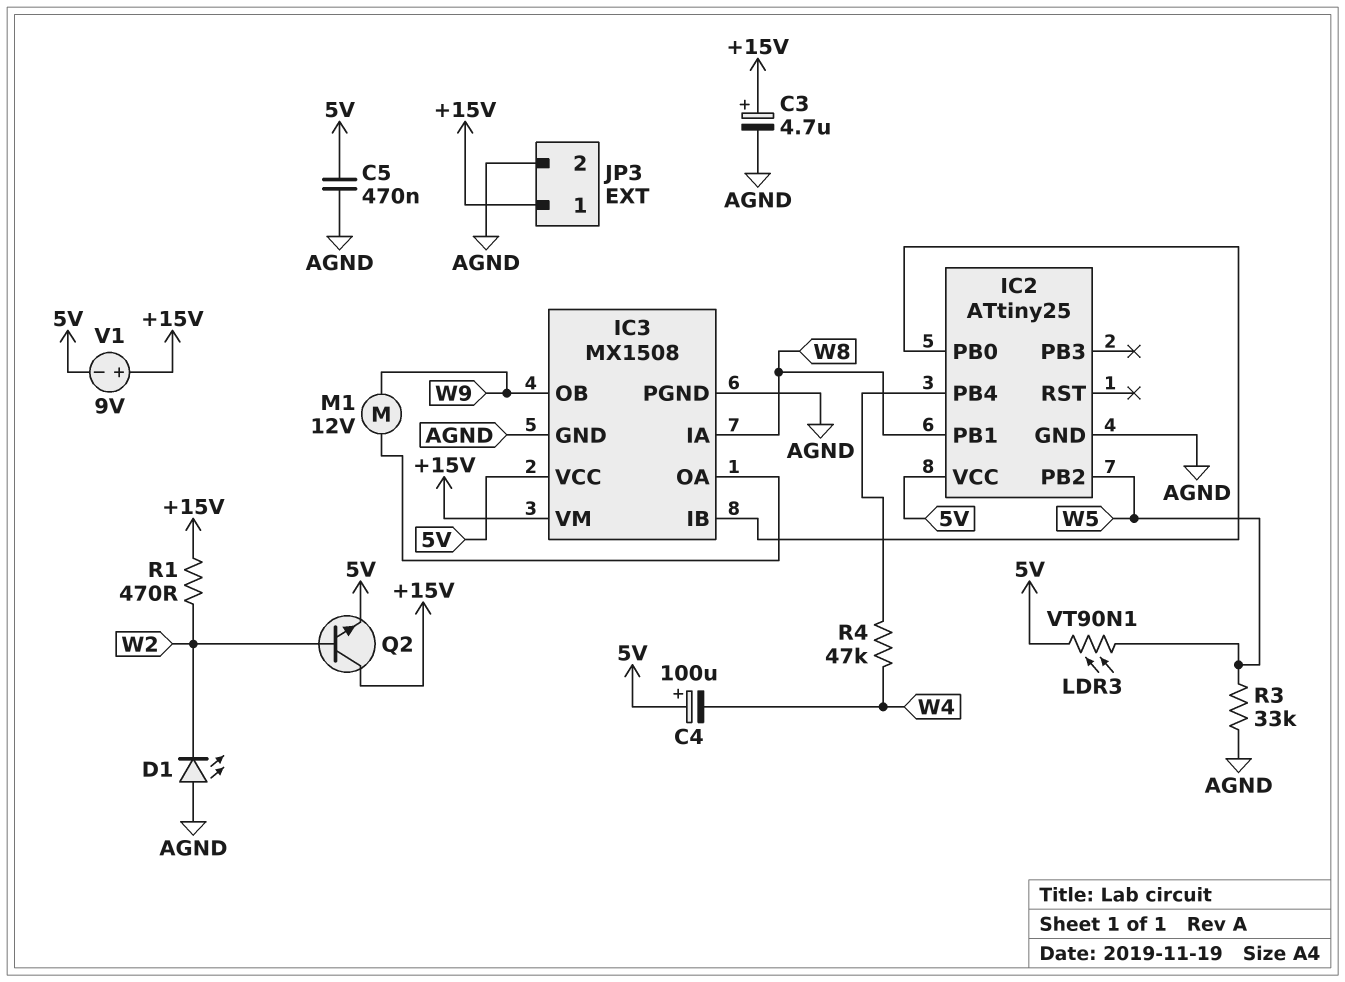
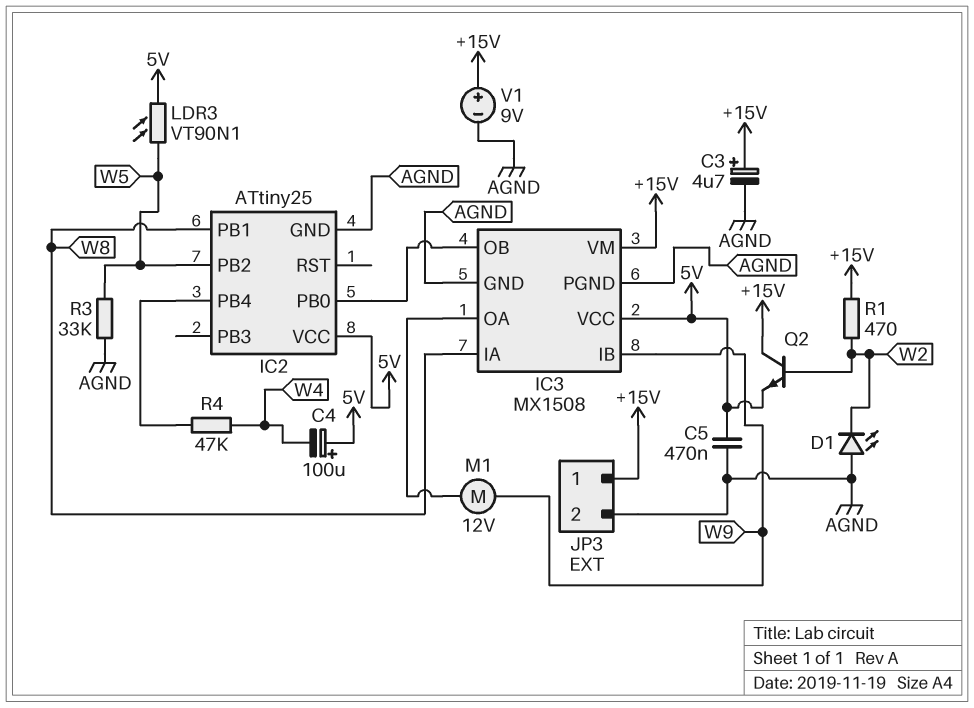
IC3 pin IB: IC2/PB0 -> W9
IC3 pin OB: W9 -> IC2/PB0
V1: 9V (plus +15V, minus 5V) -> 9V (plus +15V, minus AGND)

